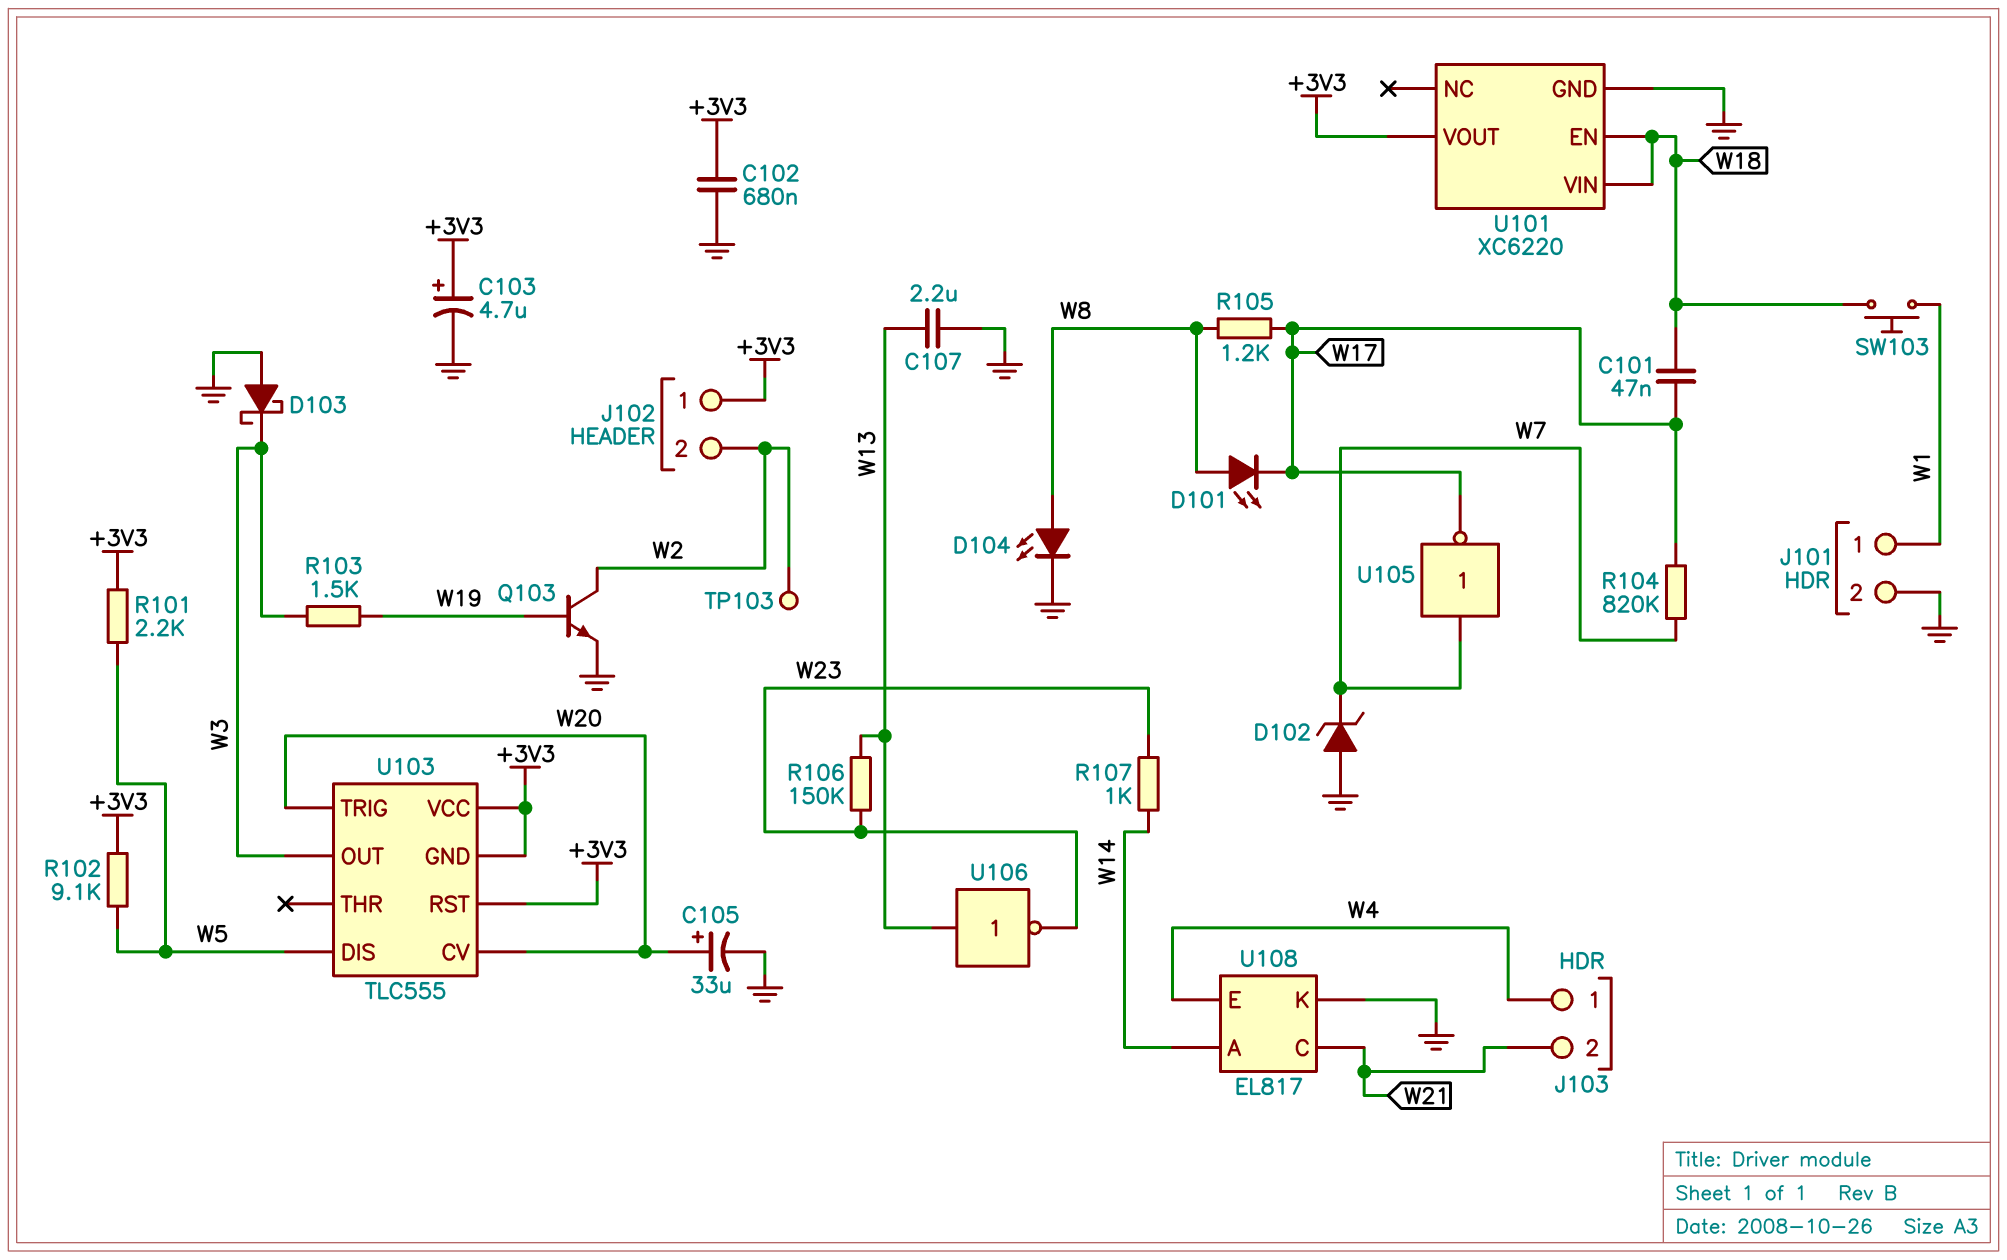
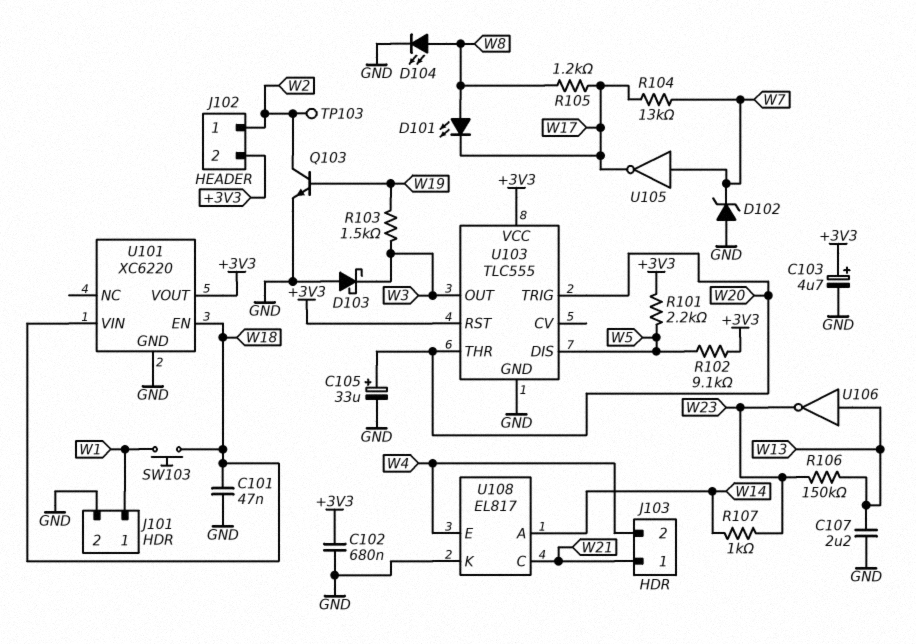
C101: 47nF (W17, W18) -> 47nF (GND, W18)
J102 pin 1: +3V3 -> W2
J102 pin 2: W2 -> +3V3
J103 pin 1: W4 -> W21
J103 pin 2: W21 -> W4
R104: 820k (W7, W17) -> 13k (W7, W17)
U103 pin CV: W20 -> none
U103 pin GND: +3V3 -> GND
U103 pin THR: none -> W20

